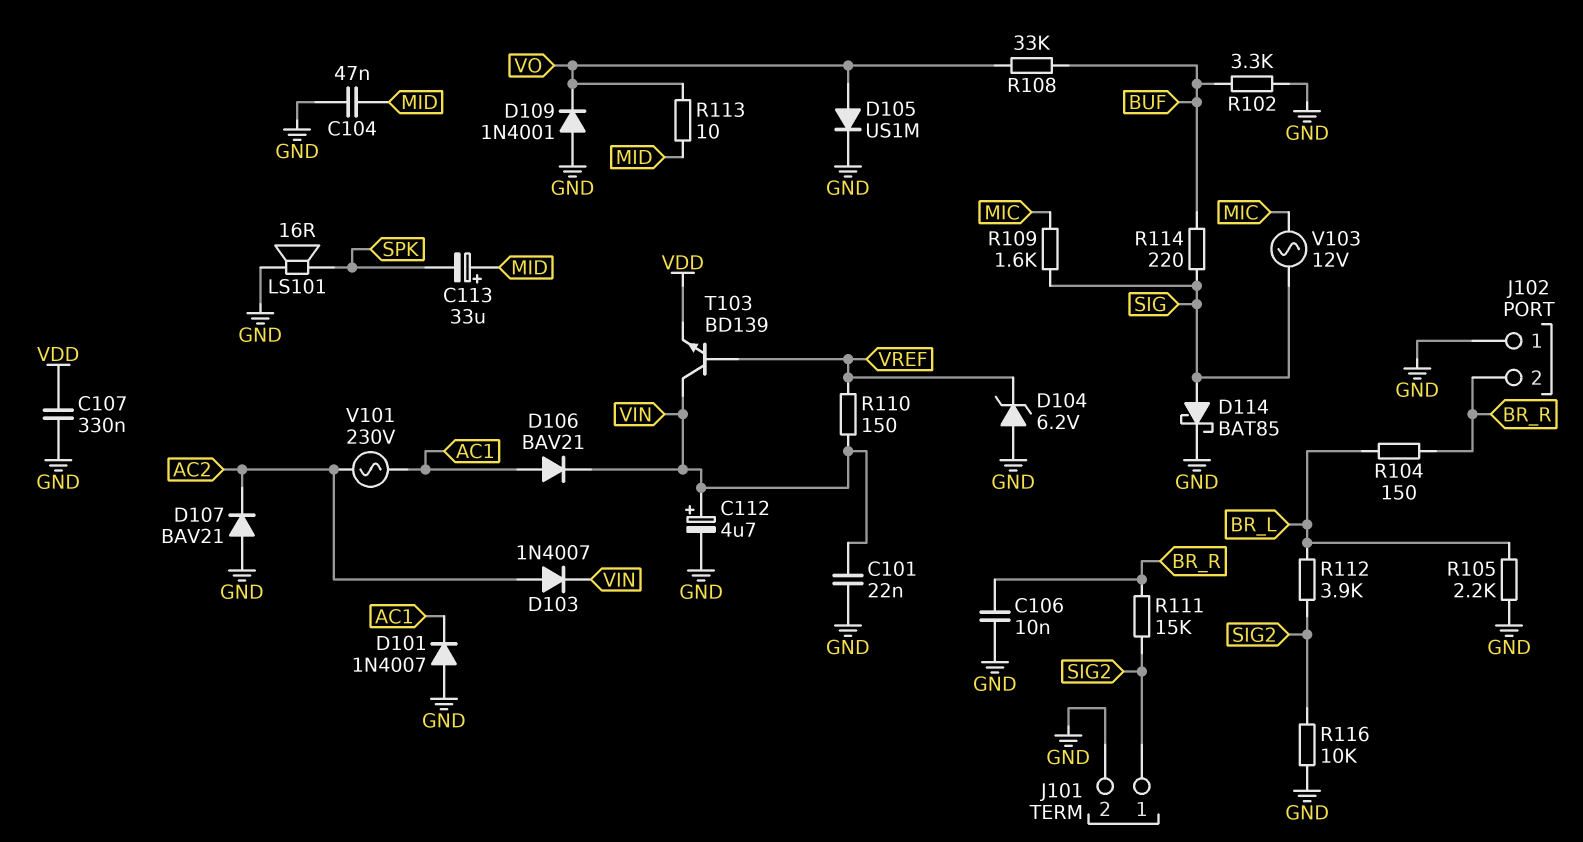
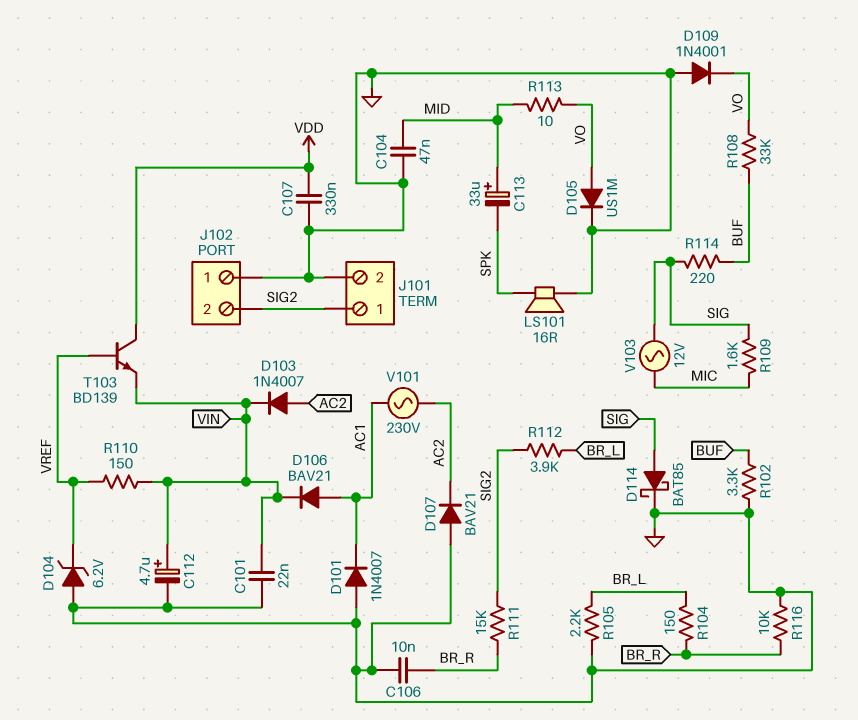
J102 pin 2: BR_R -> SIG2
R116: 10k (GND, SIG2) -> 10k (BR_R, GND)
T103: NPN BD139 (B VREF, C VIN, E VDD) -> NPN BD139 (B VREF, C VDD, E VIN)

